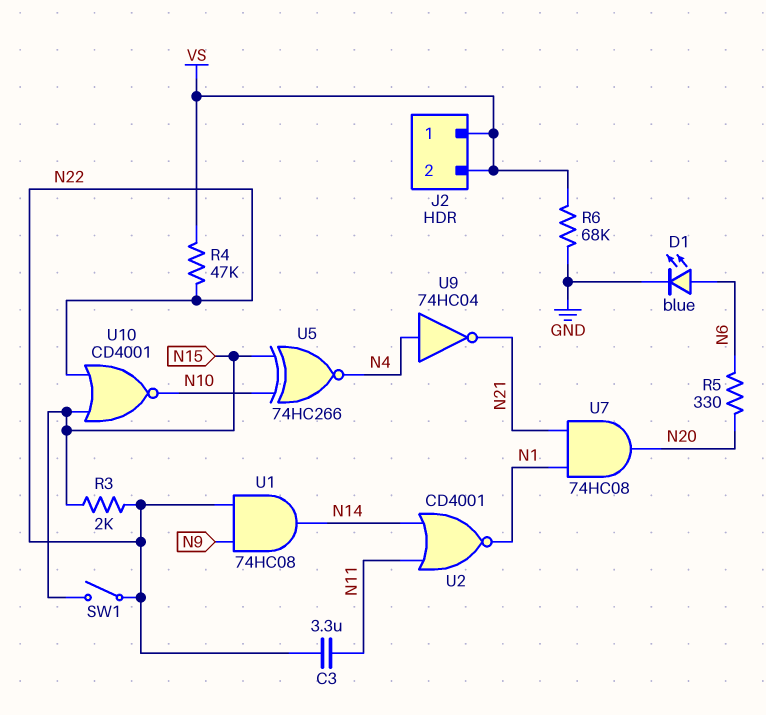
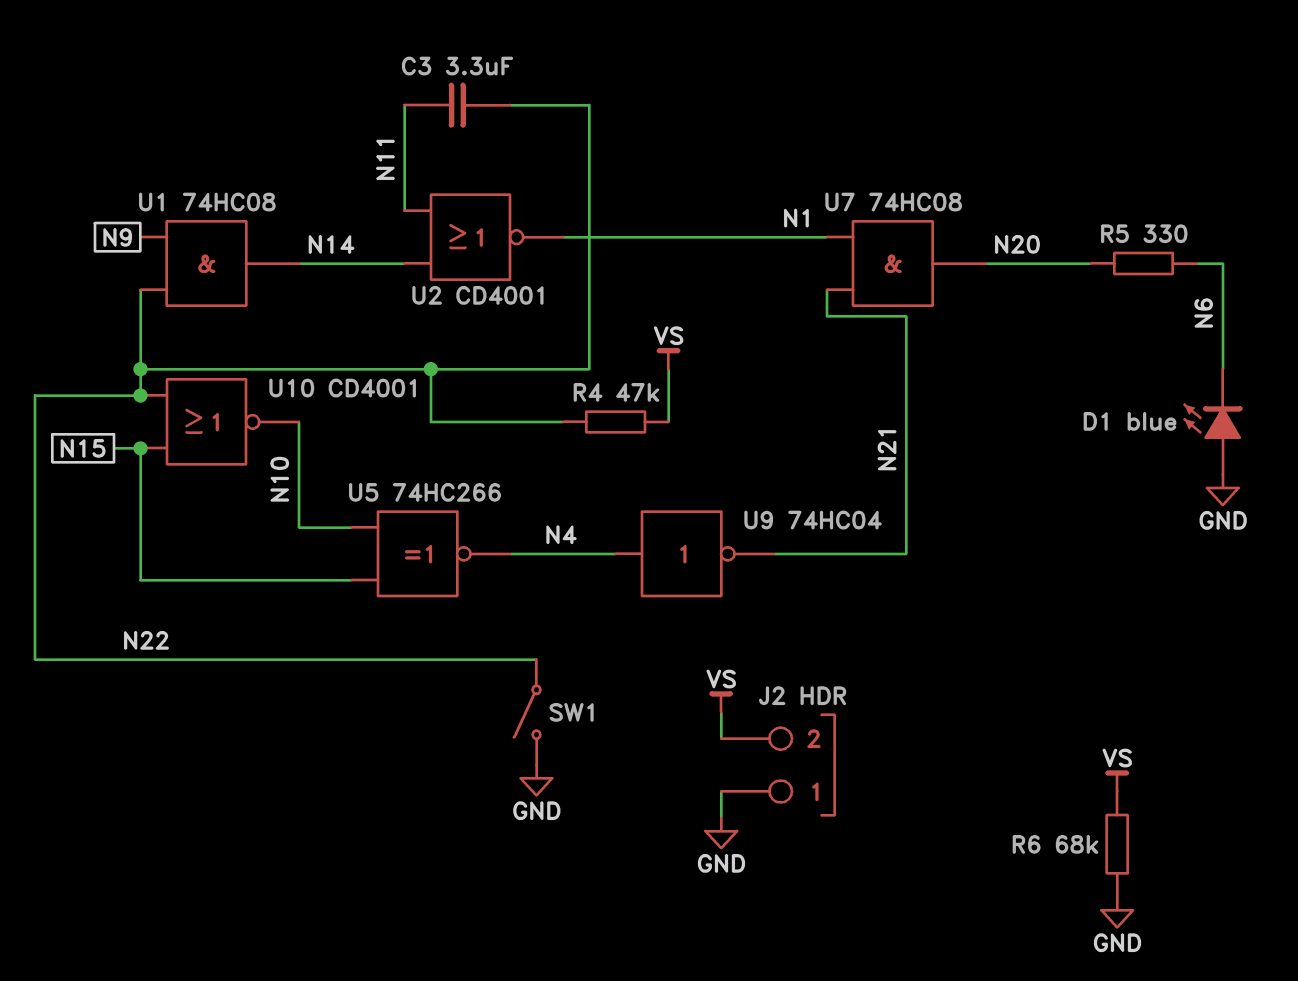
D1: LED blue (A N6, K GND) -> LED blue (A GND, K N6)
J2 pin 1: VS -> GND
R3: 2k (N15, N22) -> none
SW1: switch (N15, N22) -> switch (GND, N22)

